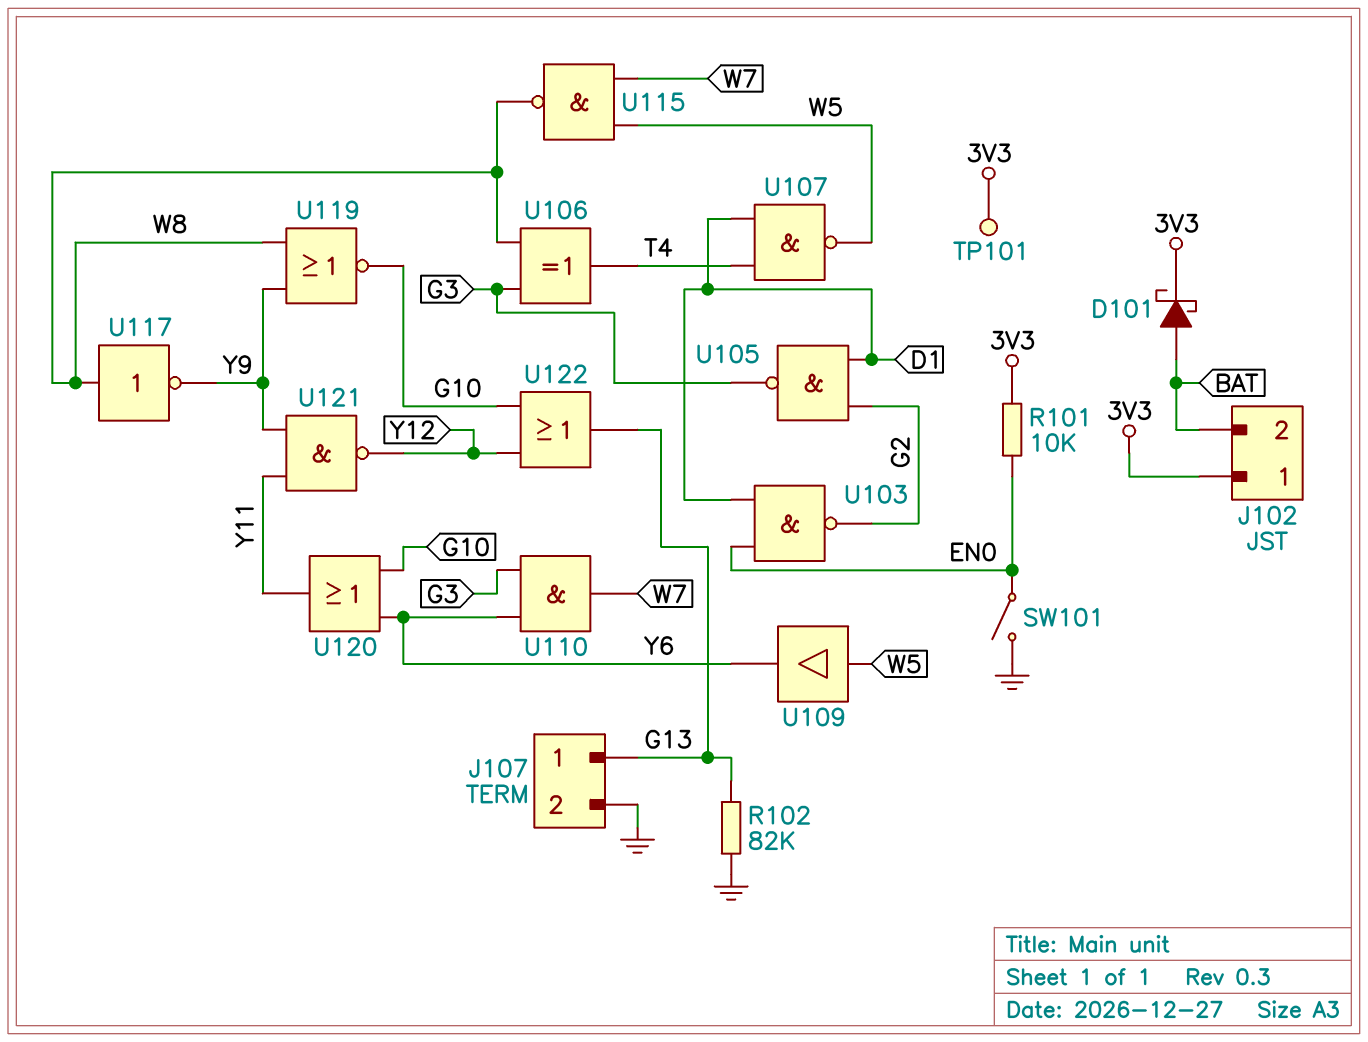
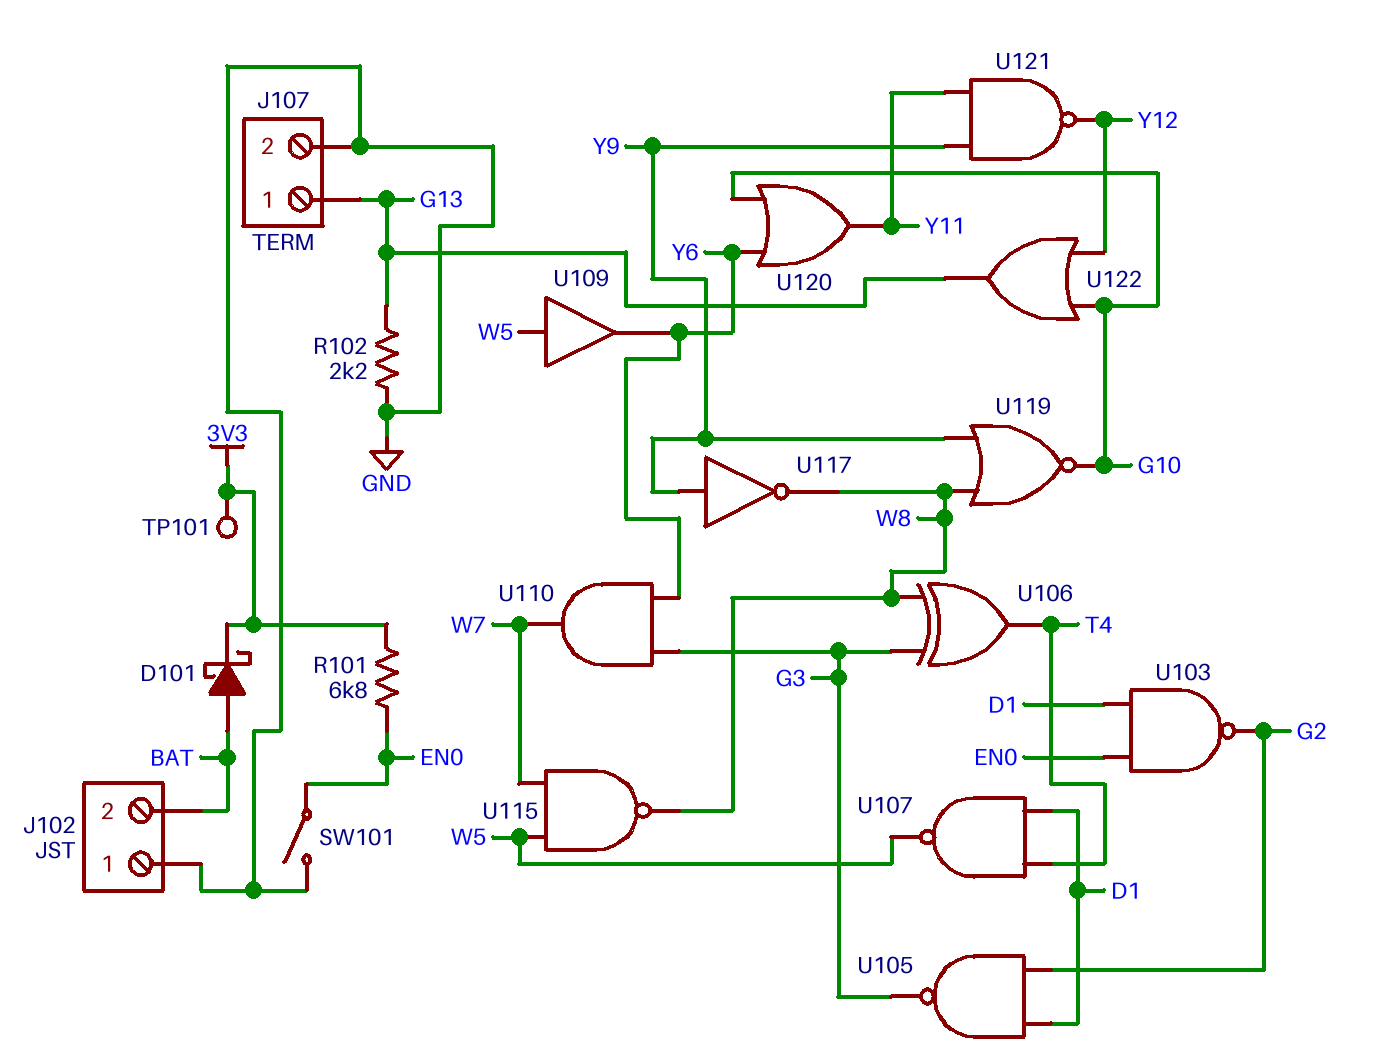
J102 pin 1: 3V3 -> GND
R101: 10k (3V3, EN0) -> 6.8k (3V3, EN0)
R102: 82k (G13, GND) -> 2.2k (G13, GND)
U117: NOT (in W8, out Y9) -> NOT (in Y9, out W8)

